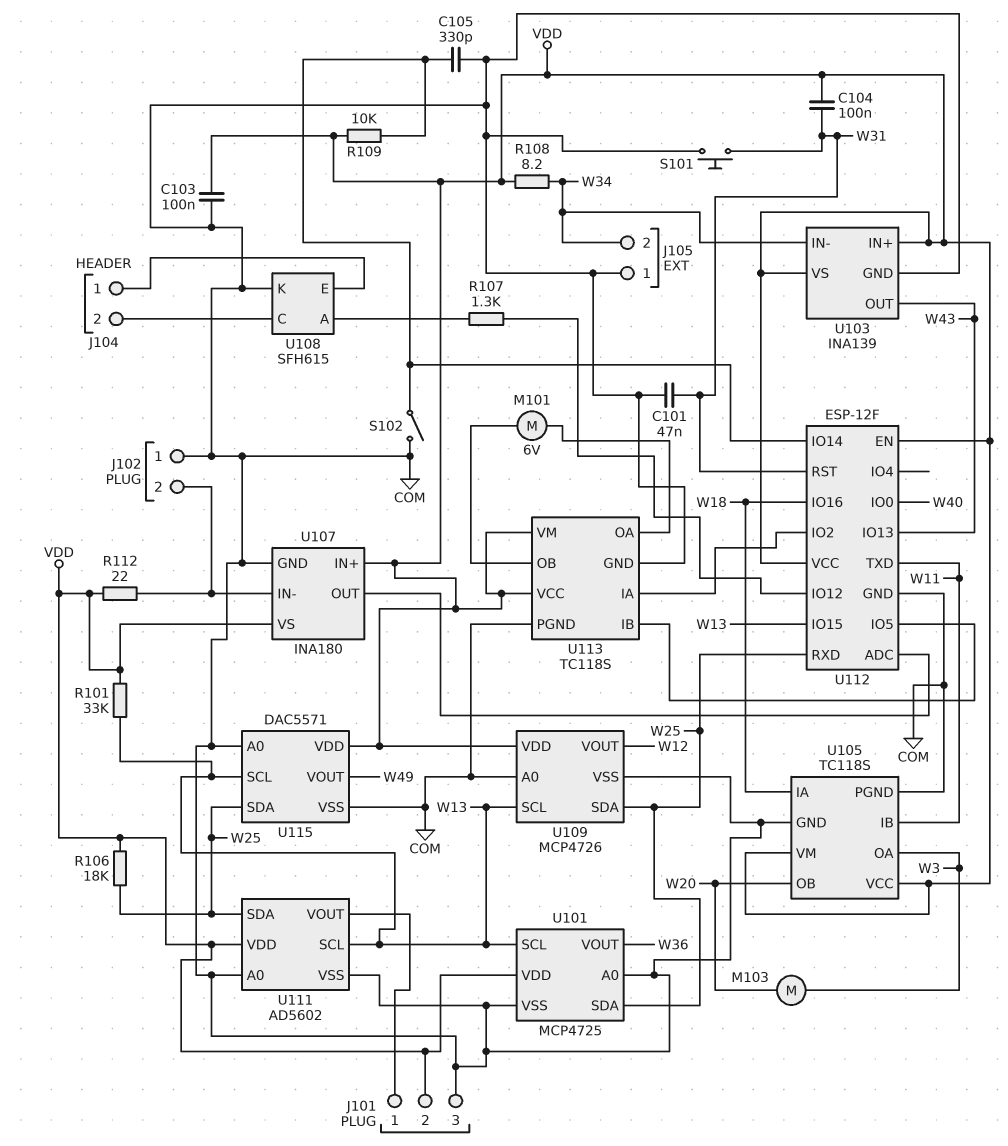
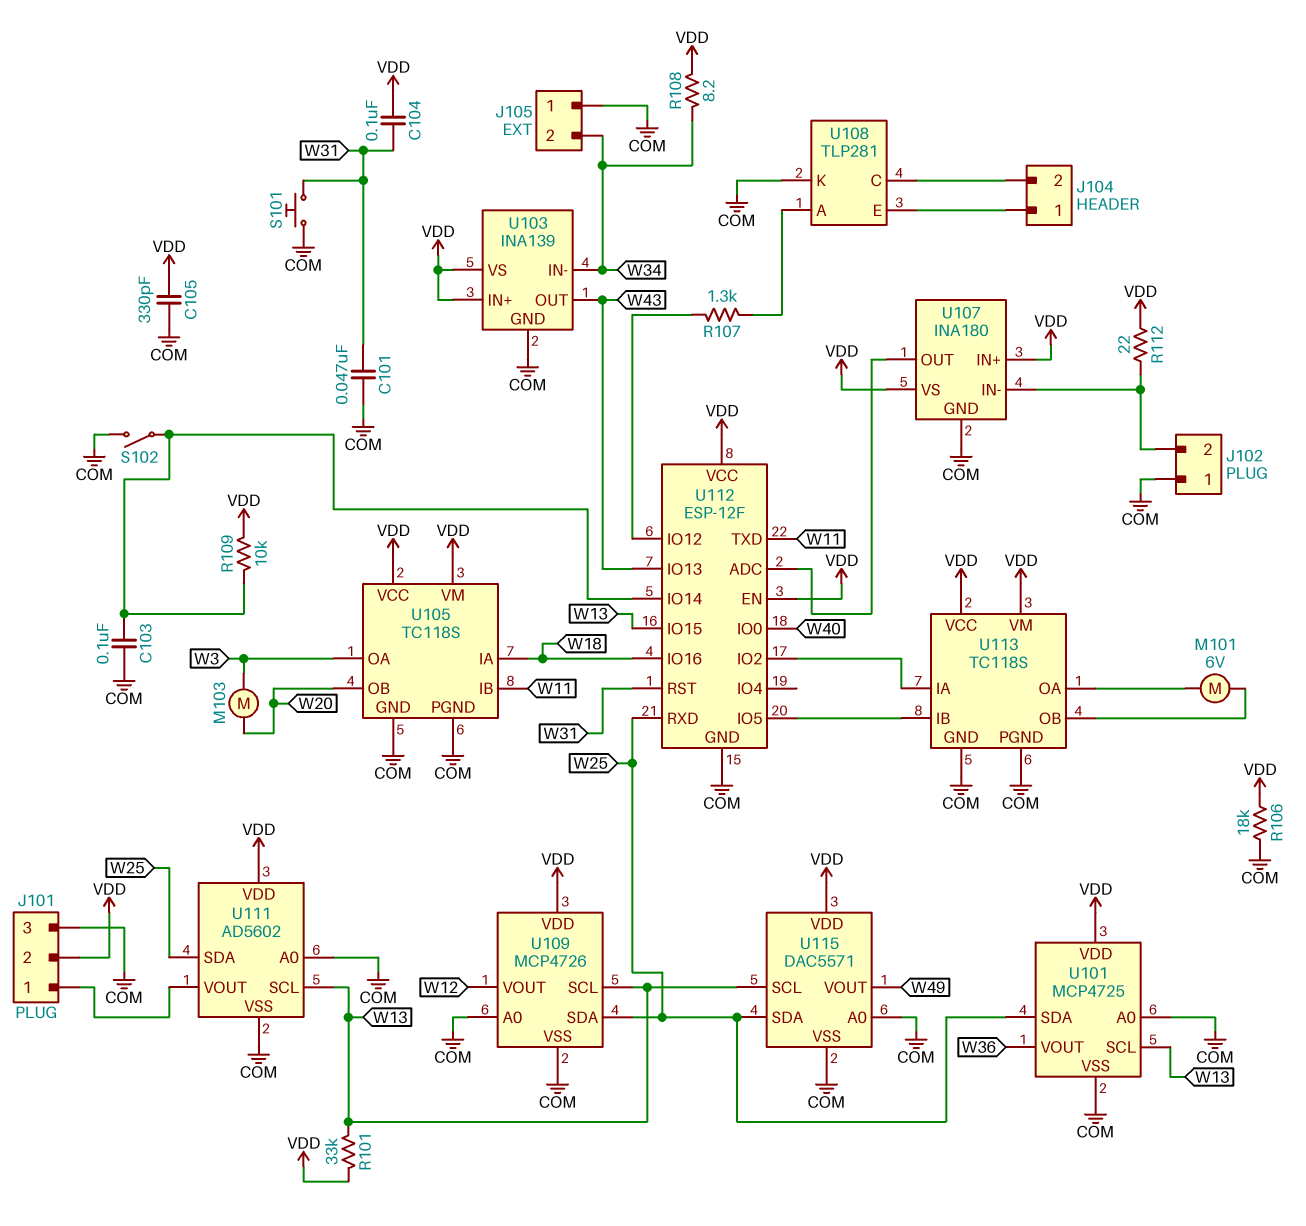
C103: 100nF (COM, VDD) -> 100nF (COM, U112/IO14)
C105: 330pF (COM, U112/IO14) -> 330pF (COM, VDD)
R106: 18k (VDD, W25) -> 18k (COM, VDD)
U108: SFH615 -> TLP281

